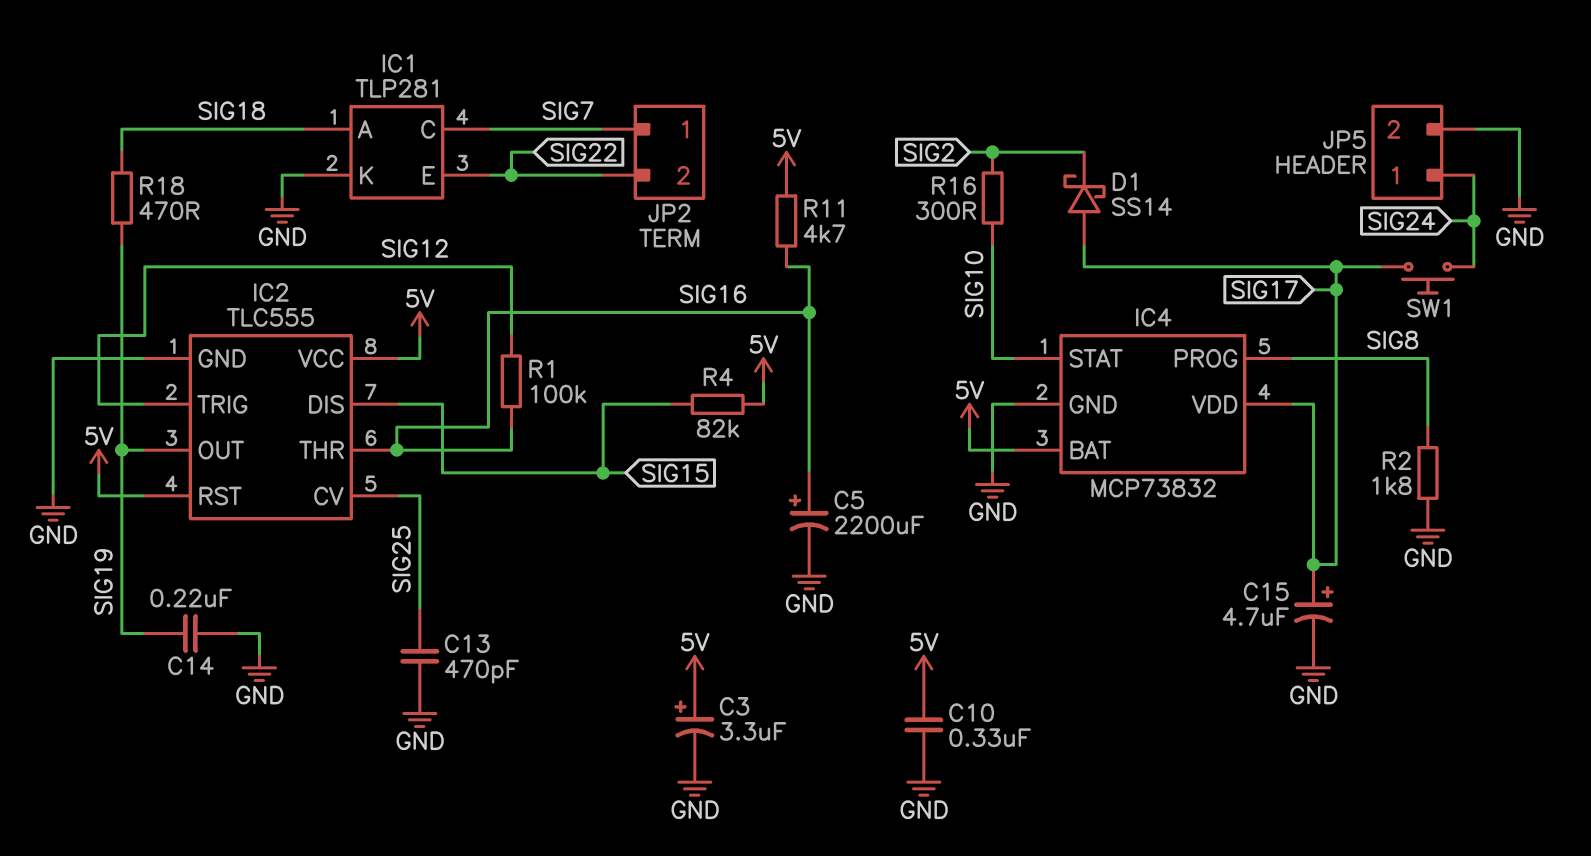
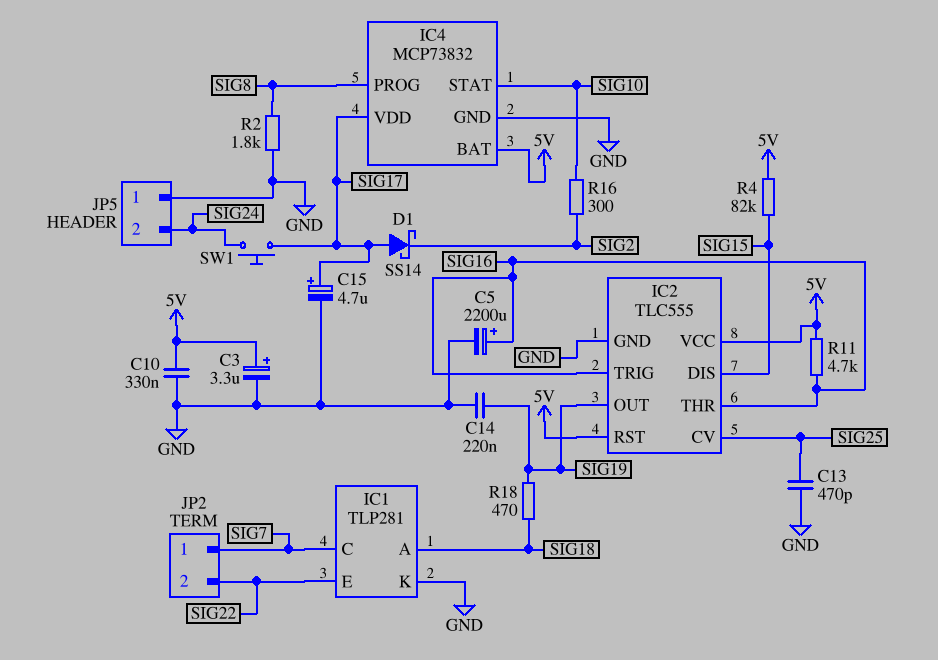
IC2 pin TRIG: SIG12 -> SIG16
JP5 pin 1: SIG24 -> GND
JP5 pin 2: GND -> SIG24
R1: 100k (SIG12, SIG16) -> none

